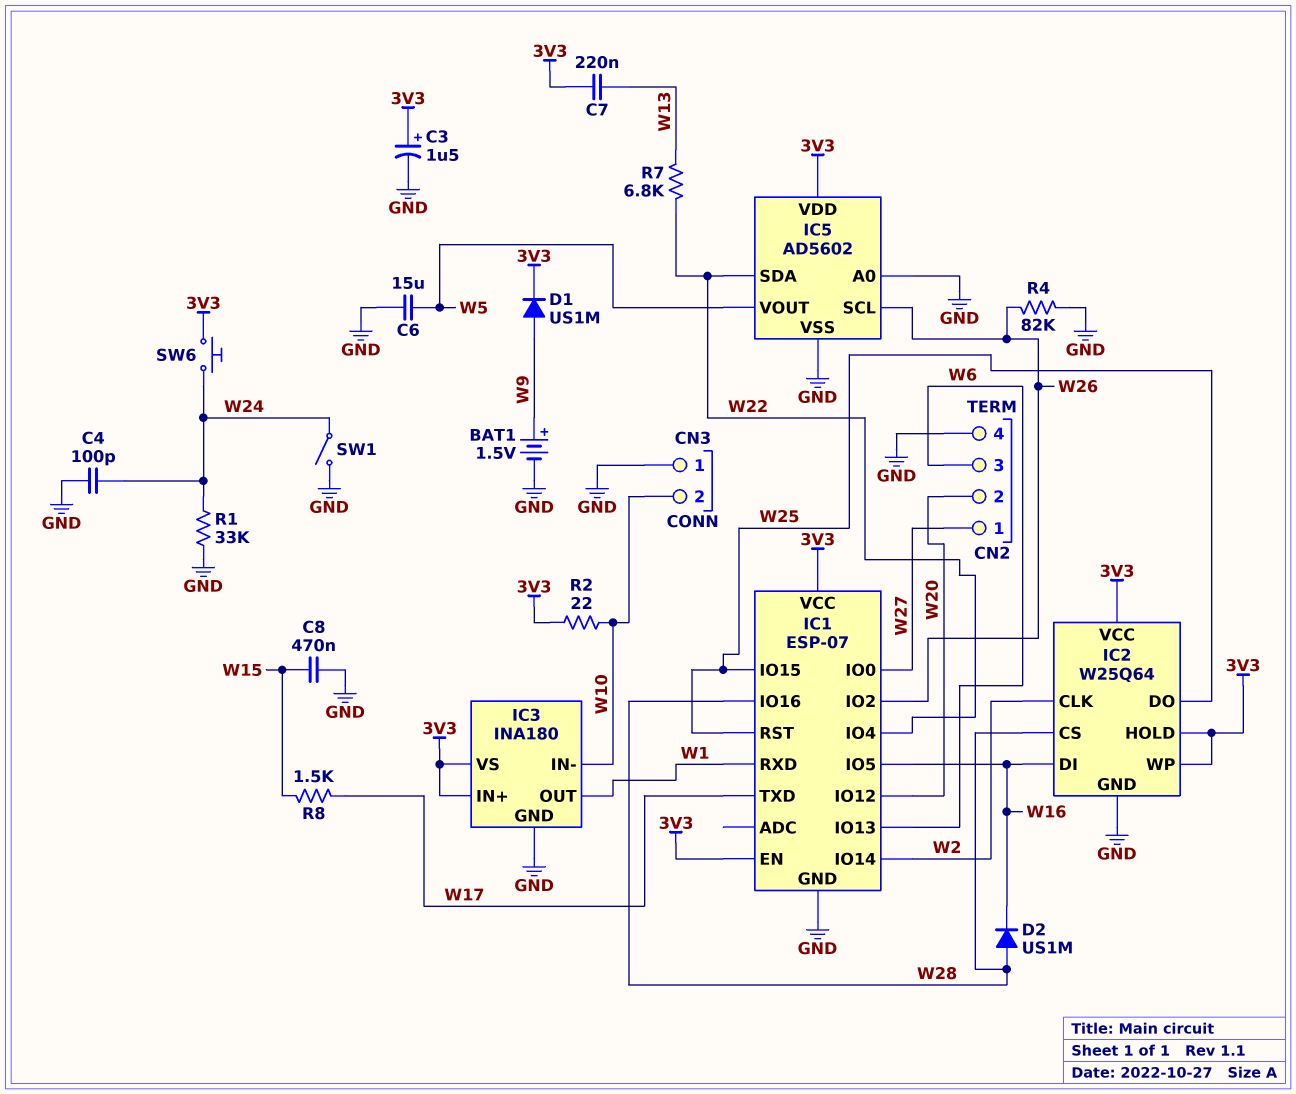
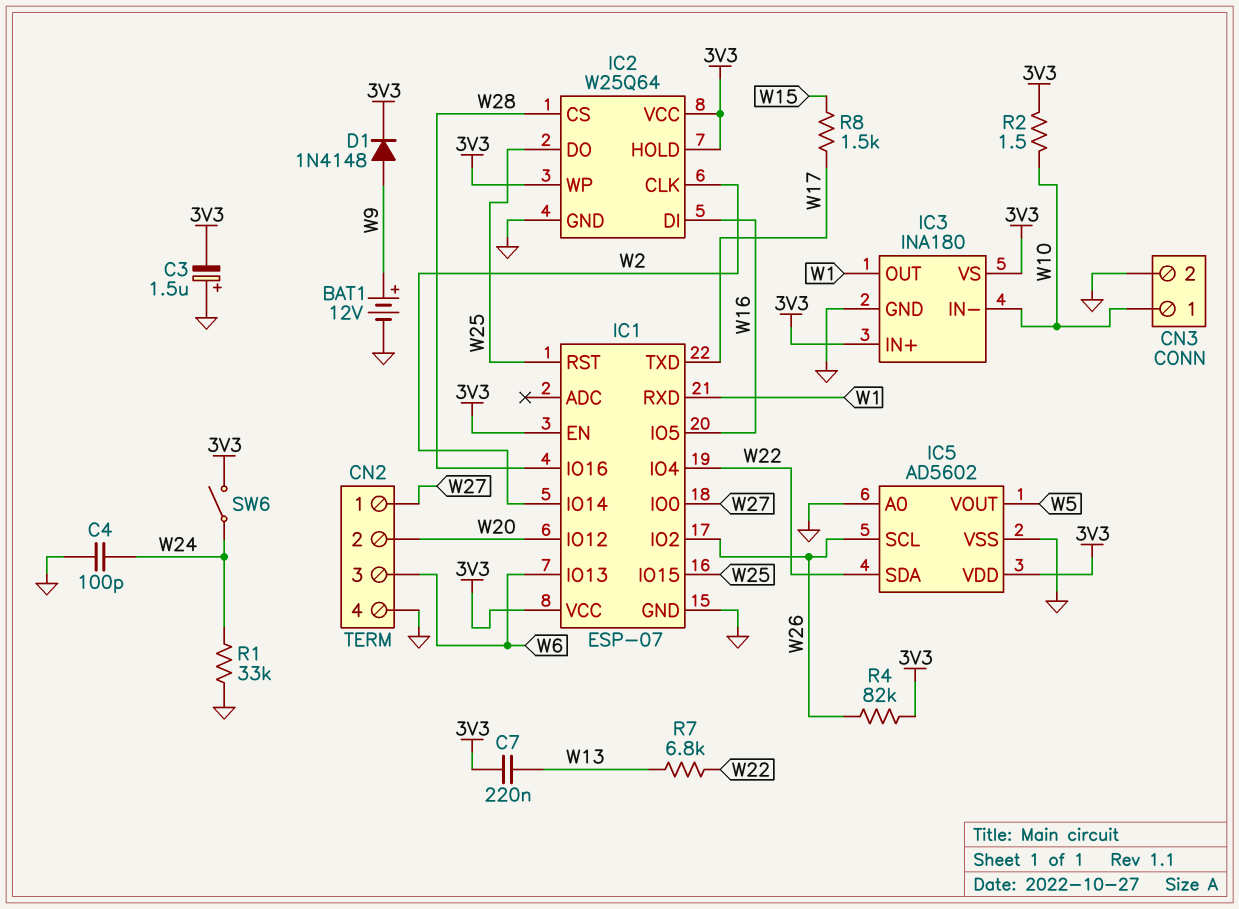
BAT1: 1.5V (plus W9, minus GND) -> 12V (plus W9, minus GND)
C3: 1.5uF (plus 3V3, minus GND) -> 1.5uF (plus GND, minus 3V3)
C6: 15uF (GND, W5) -> none
C8: 470nF (GND, W15) -> none
CN3 pin 1: GND -> W10
CN3 pin 2: W10 -> GND
D1: diode US1M (A W9, K 3V3) -> diode 1N4148 (A W9, K 3V3)
D2: diode US1M (A W28, K W16) -> none
R2: 22 (3V3, W10) -> 1.5 (3V3, W10)
R4: 82k (GND, W26) -> 82k (3V3, W26)
SW1: switch (GND, W24) -> none
SW6: button (3V3, W24) -> switch (3V3, W24)

